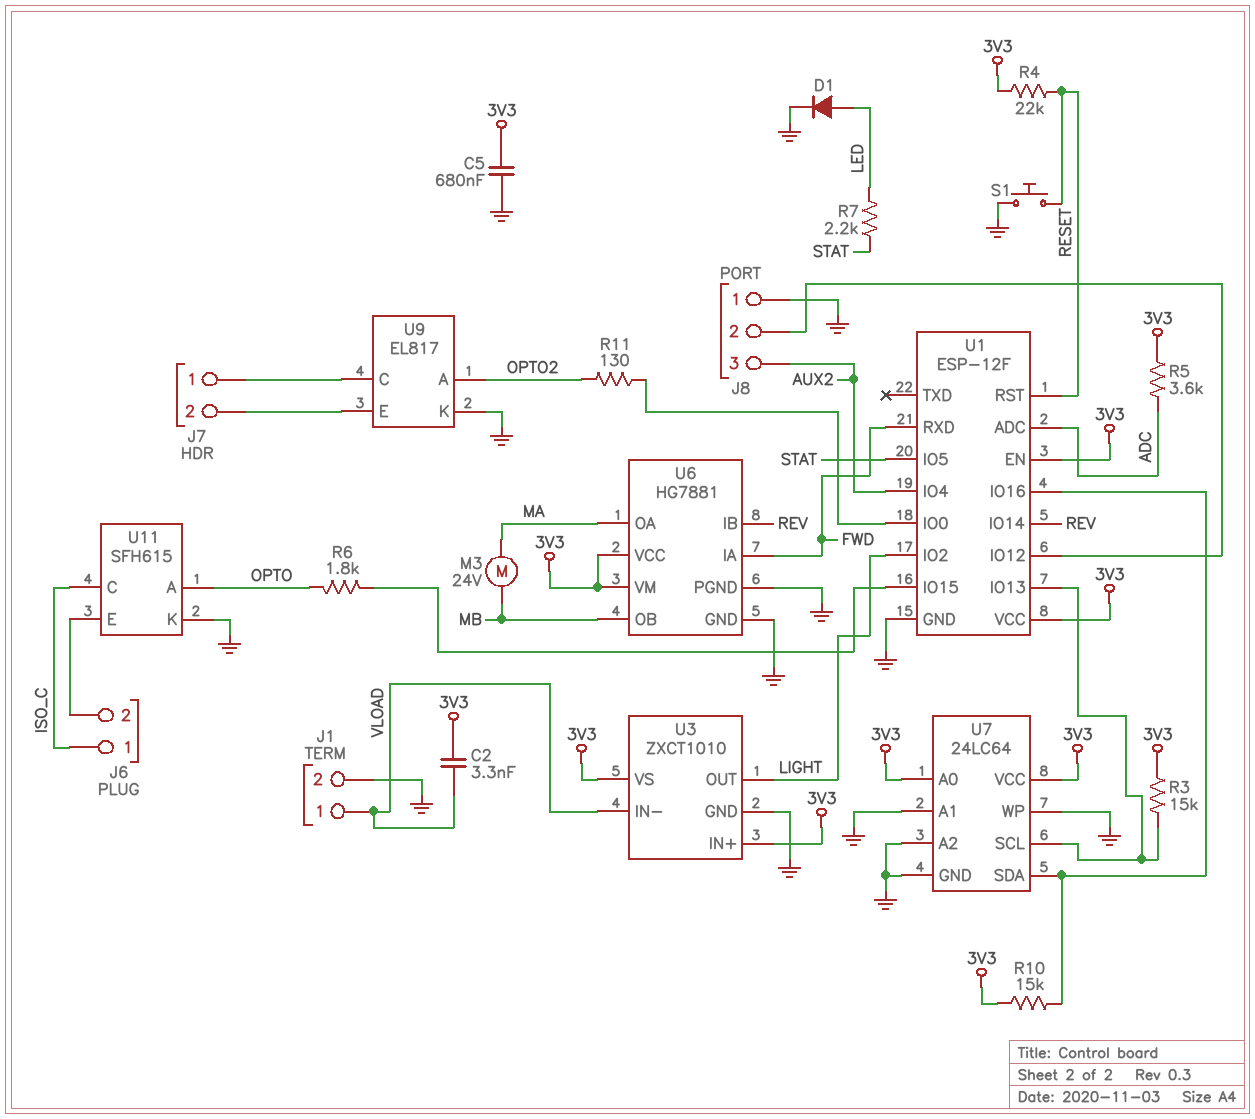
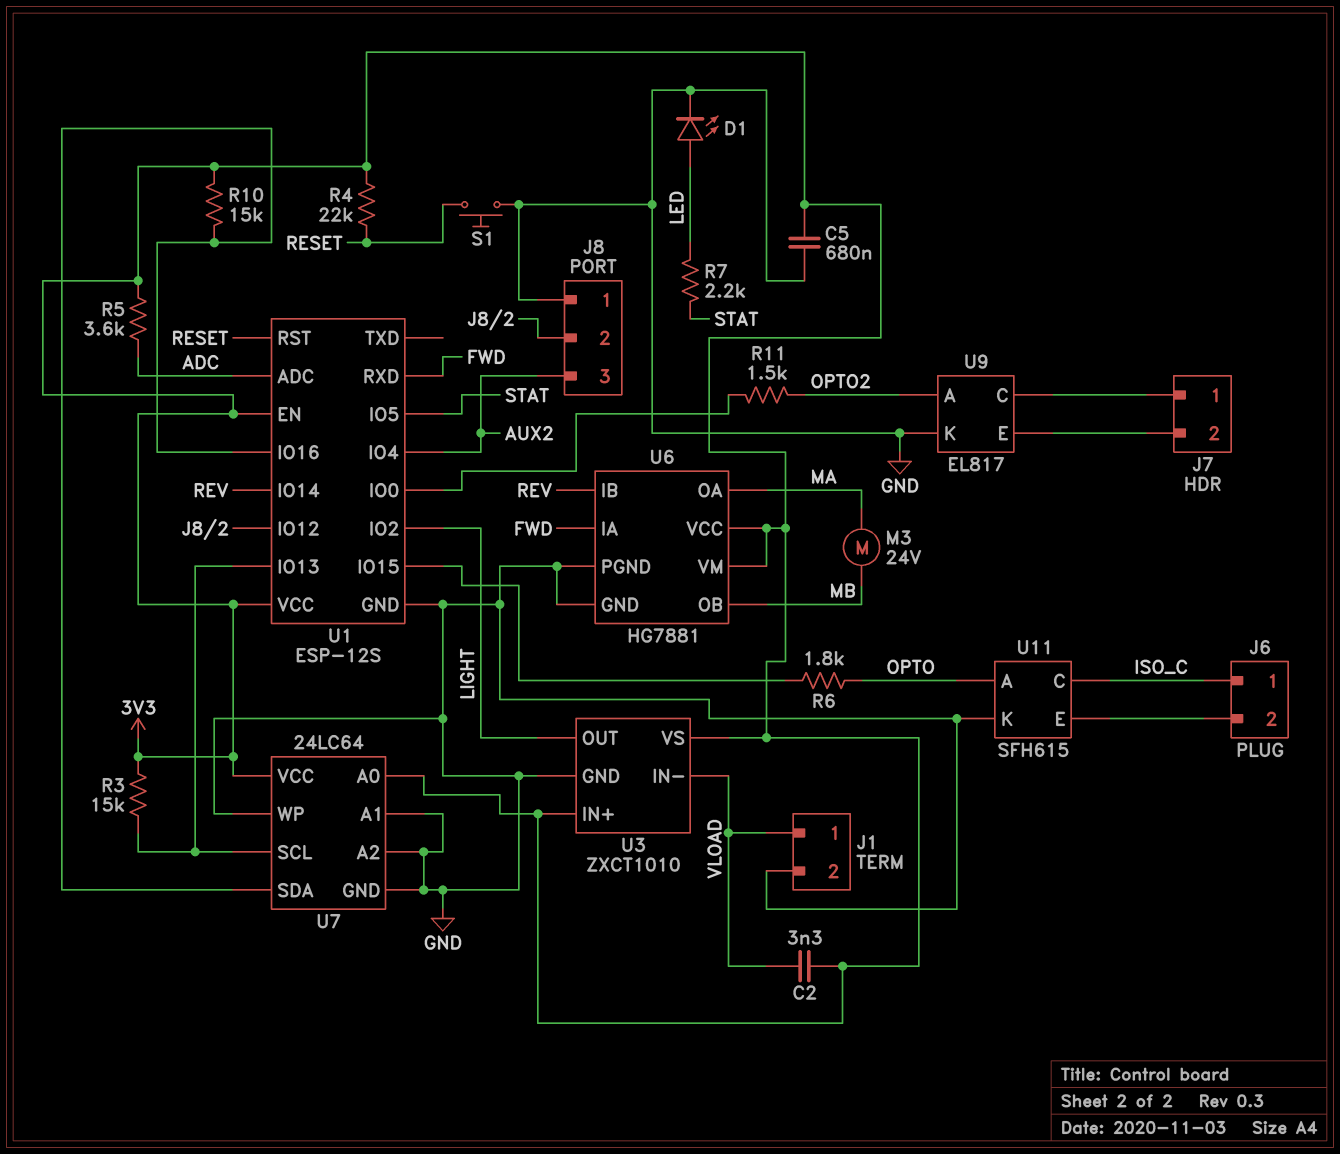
D1: diode (A LED, K GND) -> LED (A LED, K GND)
R11: 130 (OPTO2, U1/IO0) -> 1.5k (OPTO2, U1/IO0)
U1: ESP-12F -> ESP-12S

